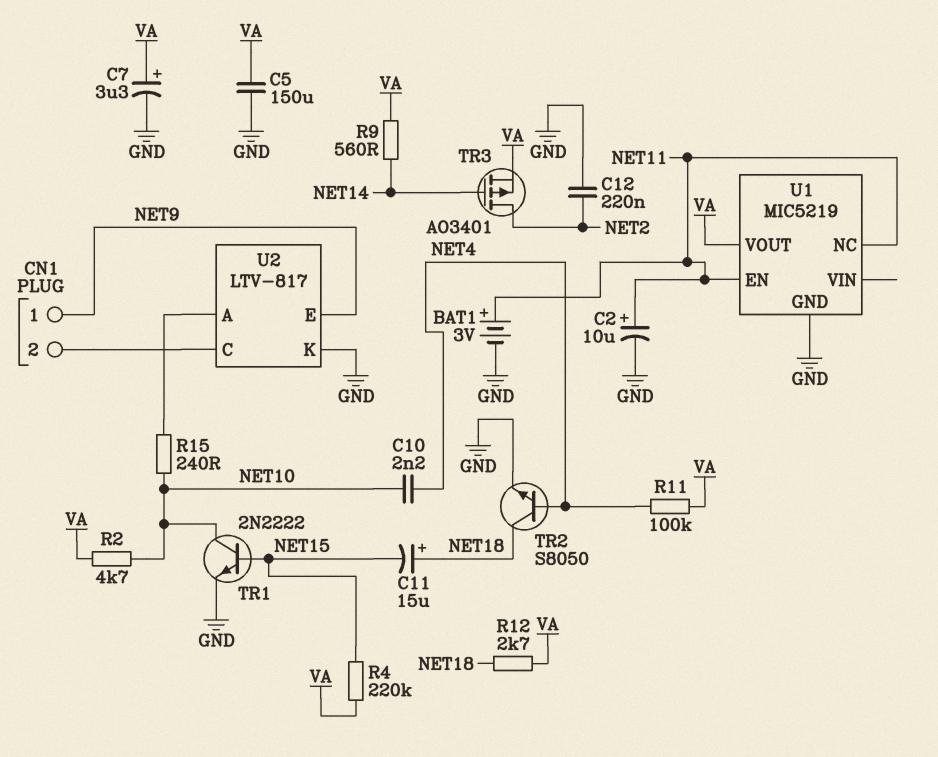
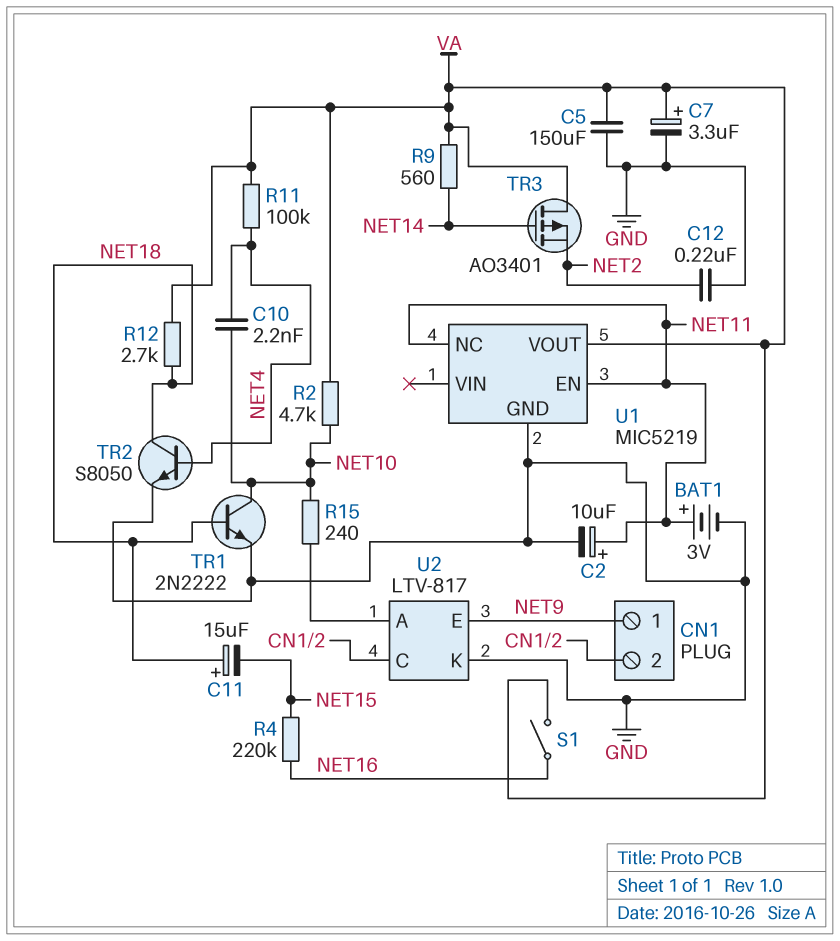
R4: 220k (NET15, VA) -> 220k (NET15, NET16)
S1: none -> switch (NET16, VA)
TR1: NPN 2N2222 (B NET15, C NET10, E GND) -> NPN 2N2222 (B NET18, C NET10, E GND)
TR3: PMOS AO3401 (G NET14, D NET2, S VA) -> PMOS AO3401 (G NET14, D VA, S NET2)

